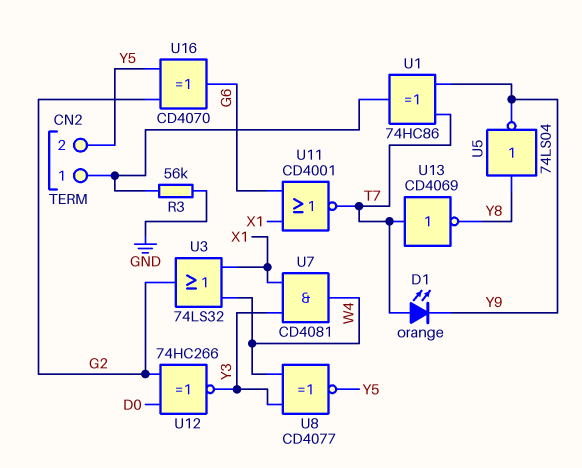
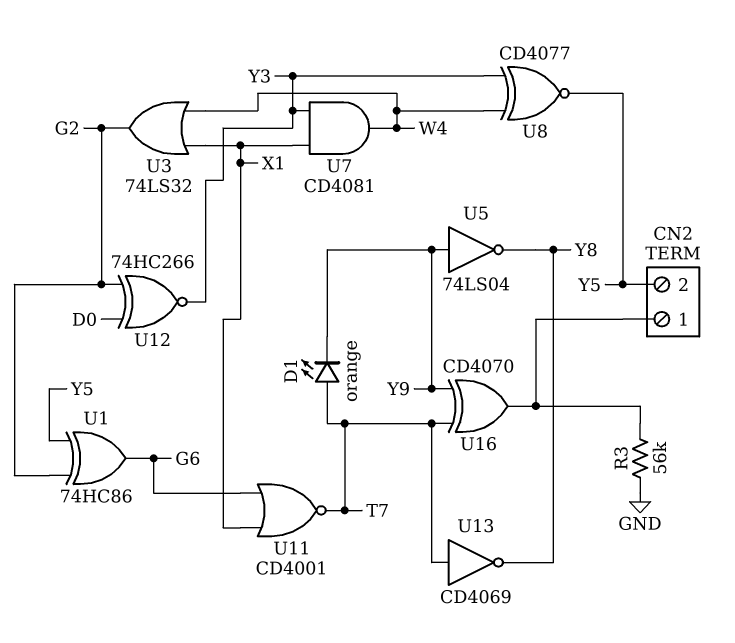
U1: XOR 74HC86 (in T7, in Y9, out CN2/1) -> XOR 74HC86 (in G2, in Y5, out G6)
U5: NOT 74LS04 (in Y8, out Y9) -> NOT 74LS04 (in Y9, out Y8)
U16: XOR CD4070 (in G2, in Y5, out G6) -> XOR CD4070 (in T7, in Y9, out CN2/1)

